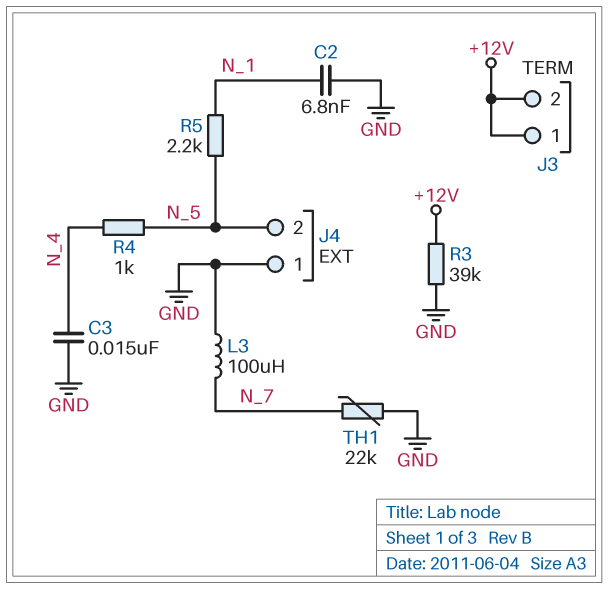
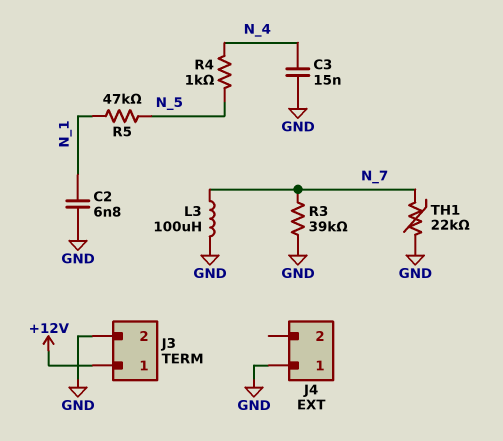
J3 pin 2: +12V -> GND
J4 pin 2: N_5 -> none
R3: 39k (+12V, GND) -> 39k (GND, N_7)
R5: 2.2k (N_1, N_5) -> 47k (N_1, N_5)

